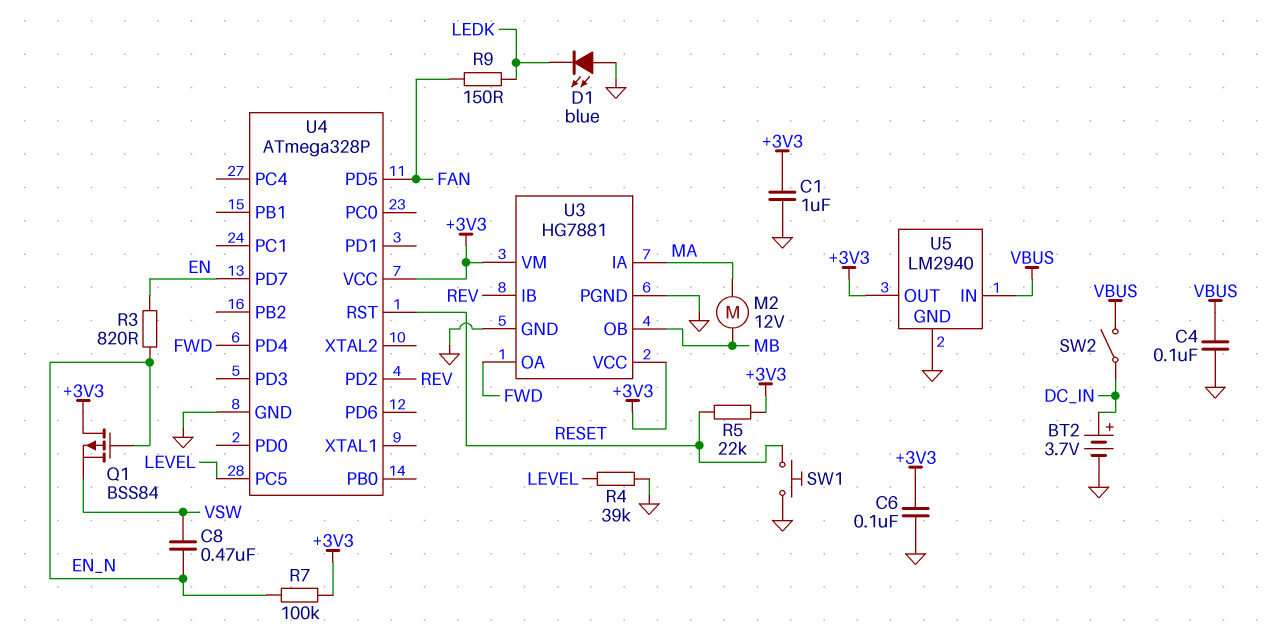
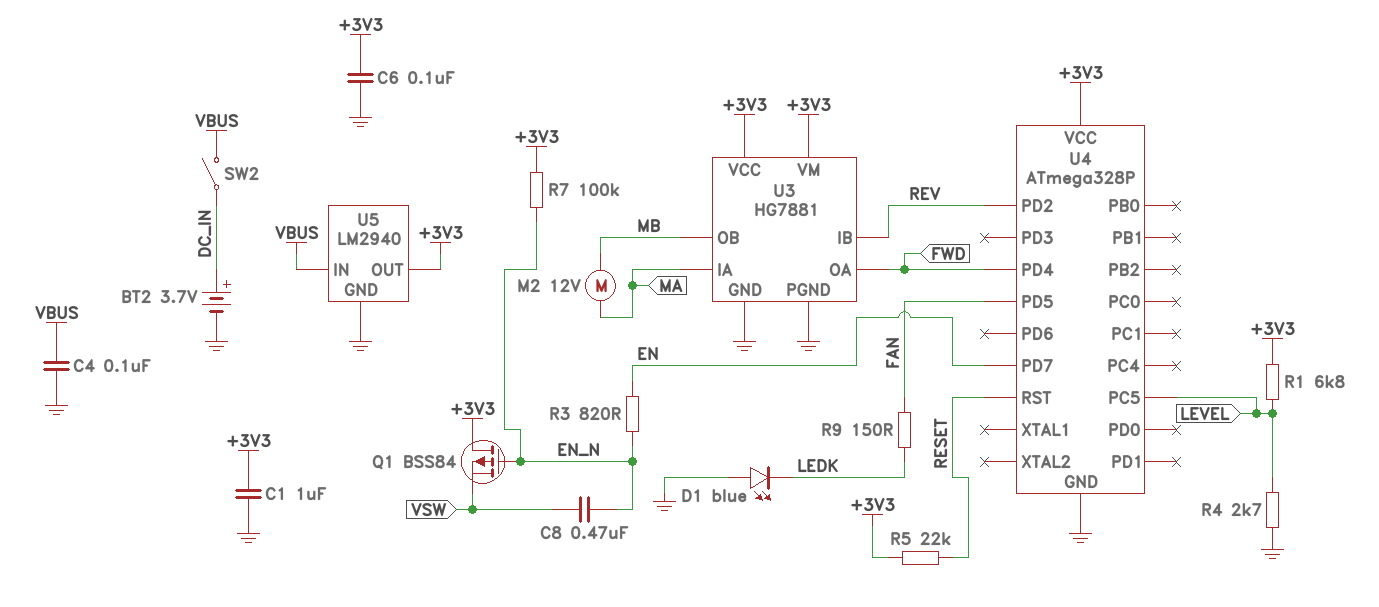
R1: none -> 6.8k (+3V3, LEVEL)
R4: 39k (GND, LEVEL) -> 2.7k (GND, LEVEL)
SW1: button (GND, RESET) -> none

